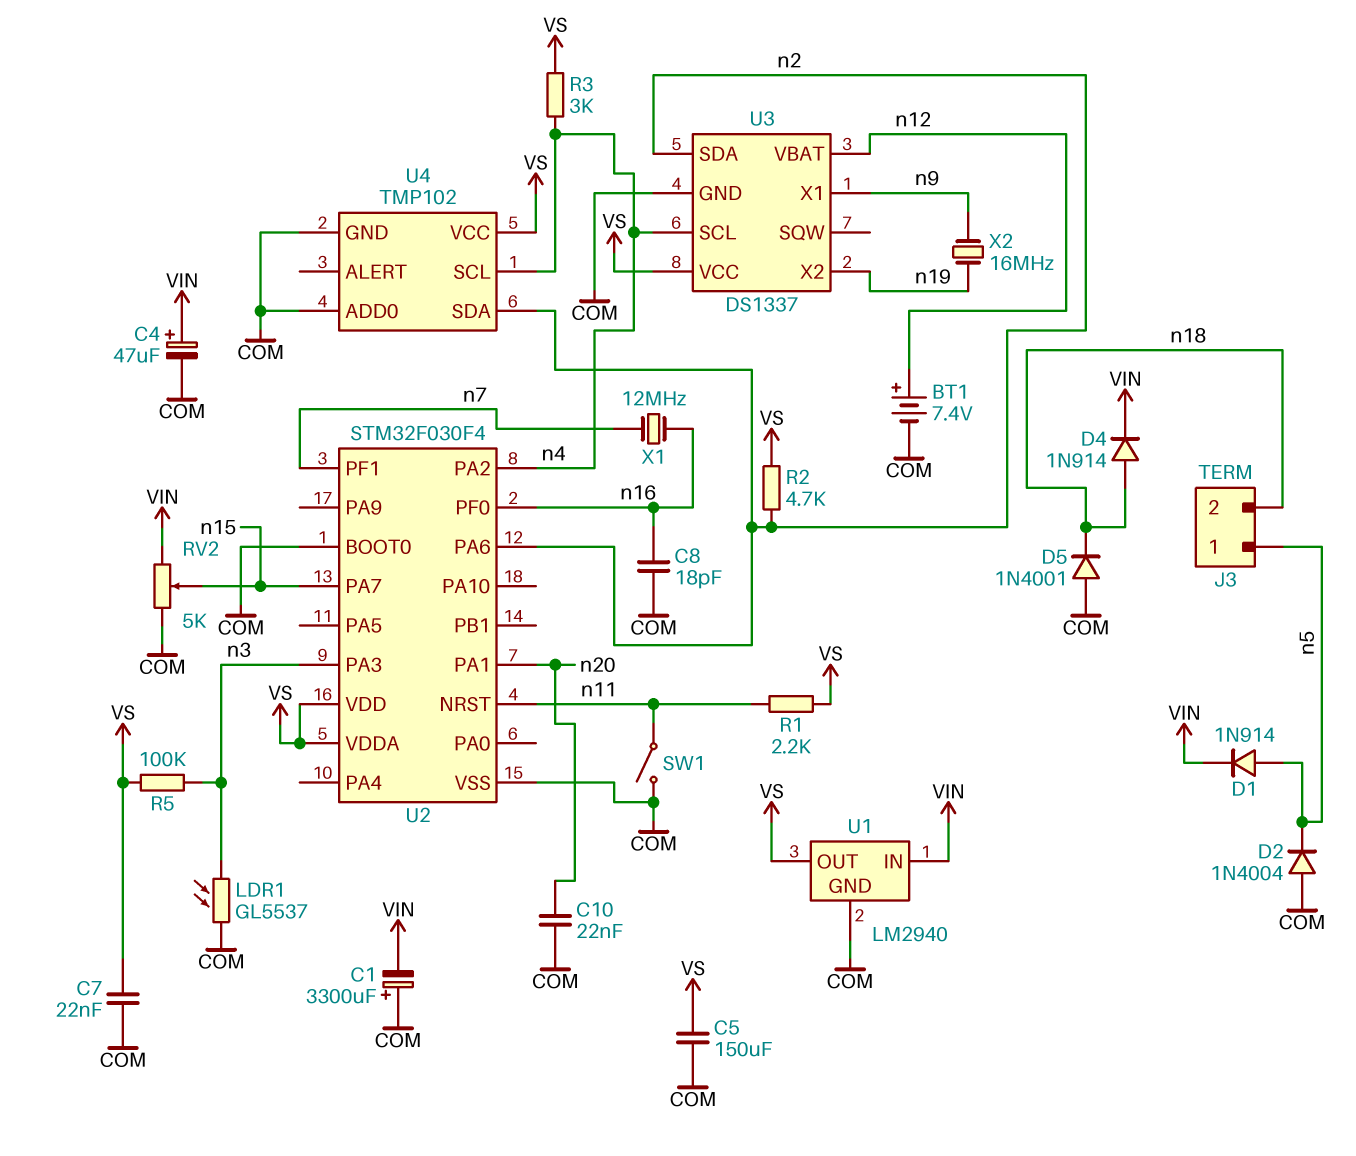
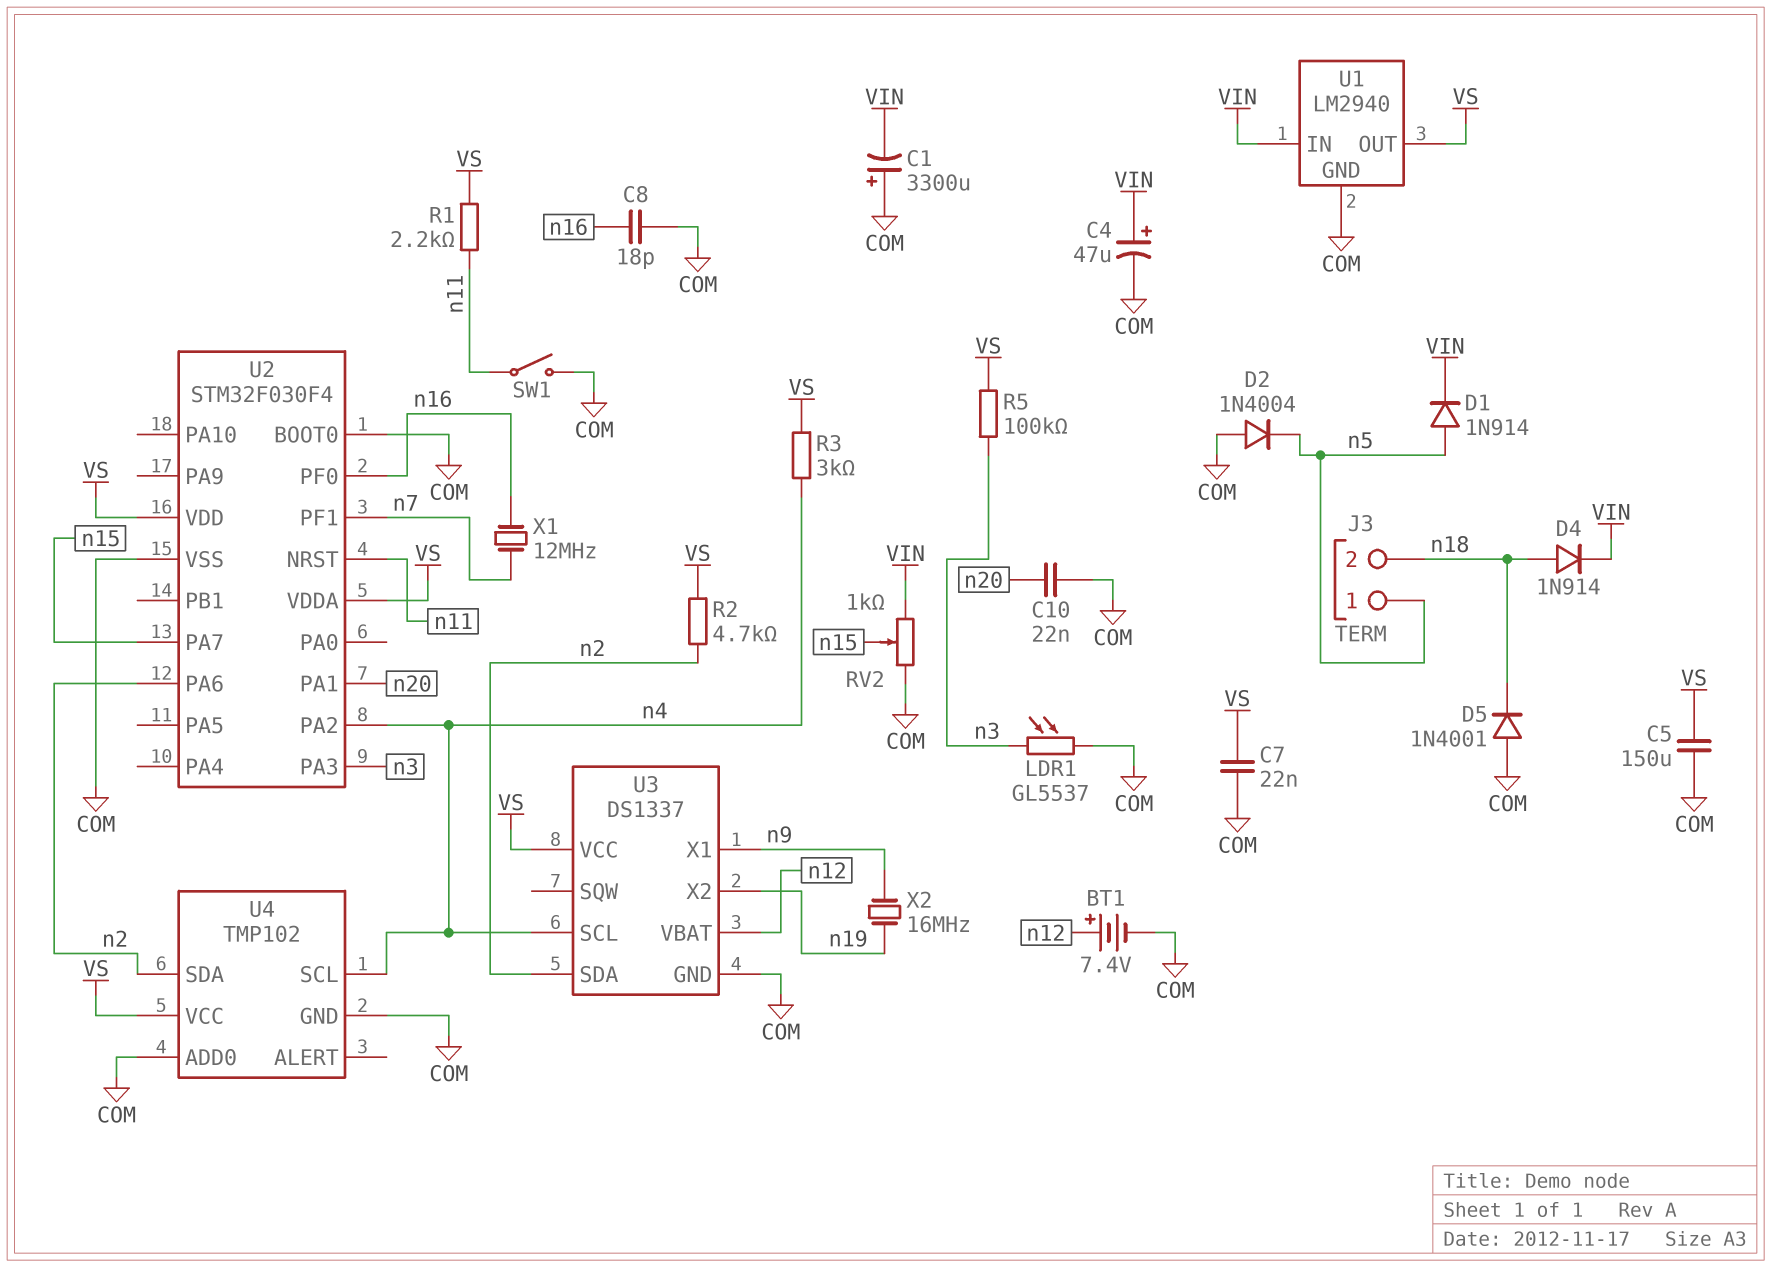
RV2: 5k (COM, VIN, wiper n15) -> 1k (COM, VIN, wiper n15)

